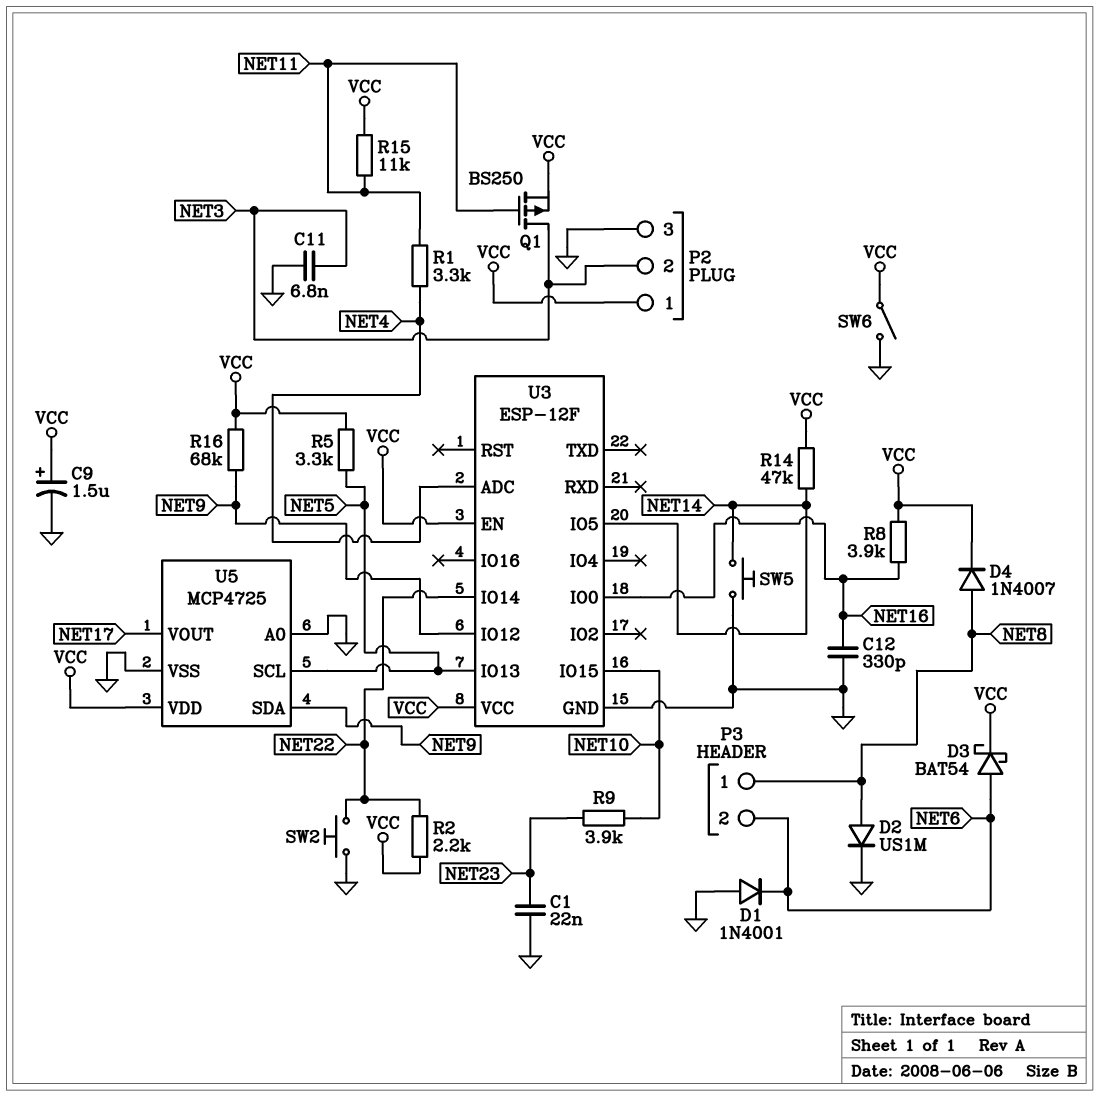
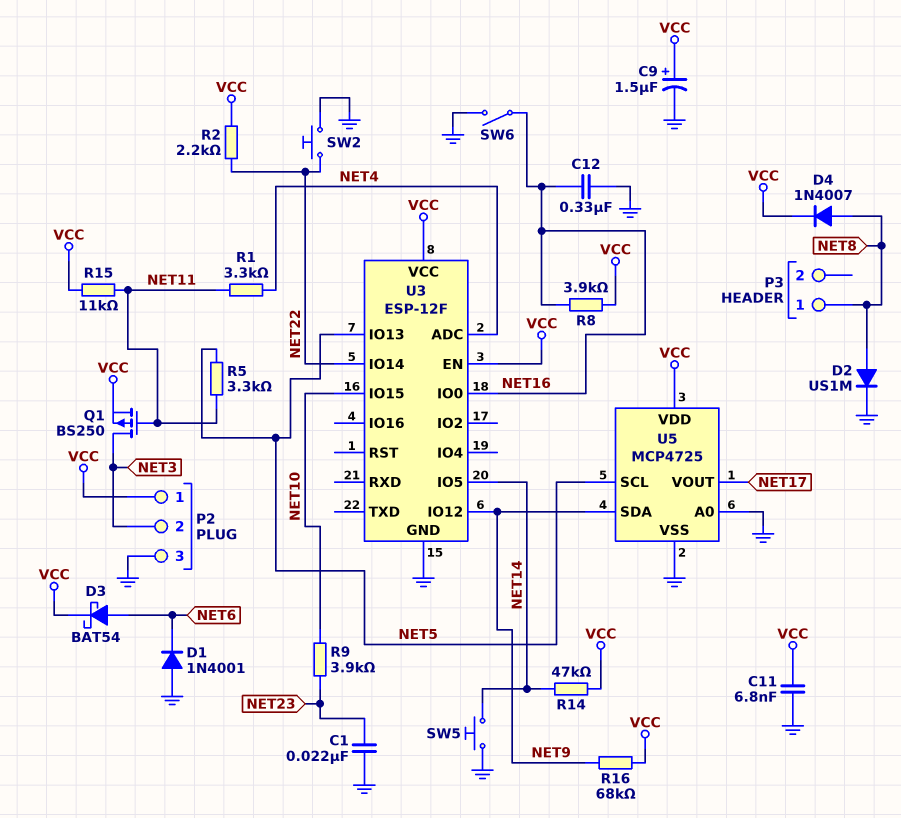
C11: 6.8nF (GND, NET3) -> 6.8nF (GND, VCC)
C12: 330pF (GND, NET16) -> 330nF (GND, NET16)
P3 pin 2: NET6 -> none
R5: 3.3k (NET5, VCC) -> 3.3k (NET5, NET11)
SW6: switch (GND, VCC) -> switch (GND, NET16)

